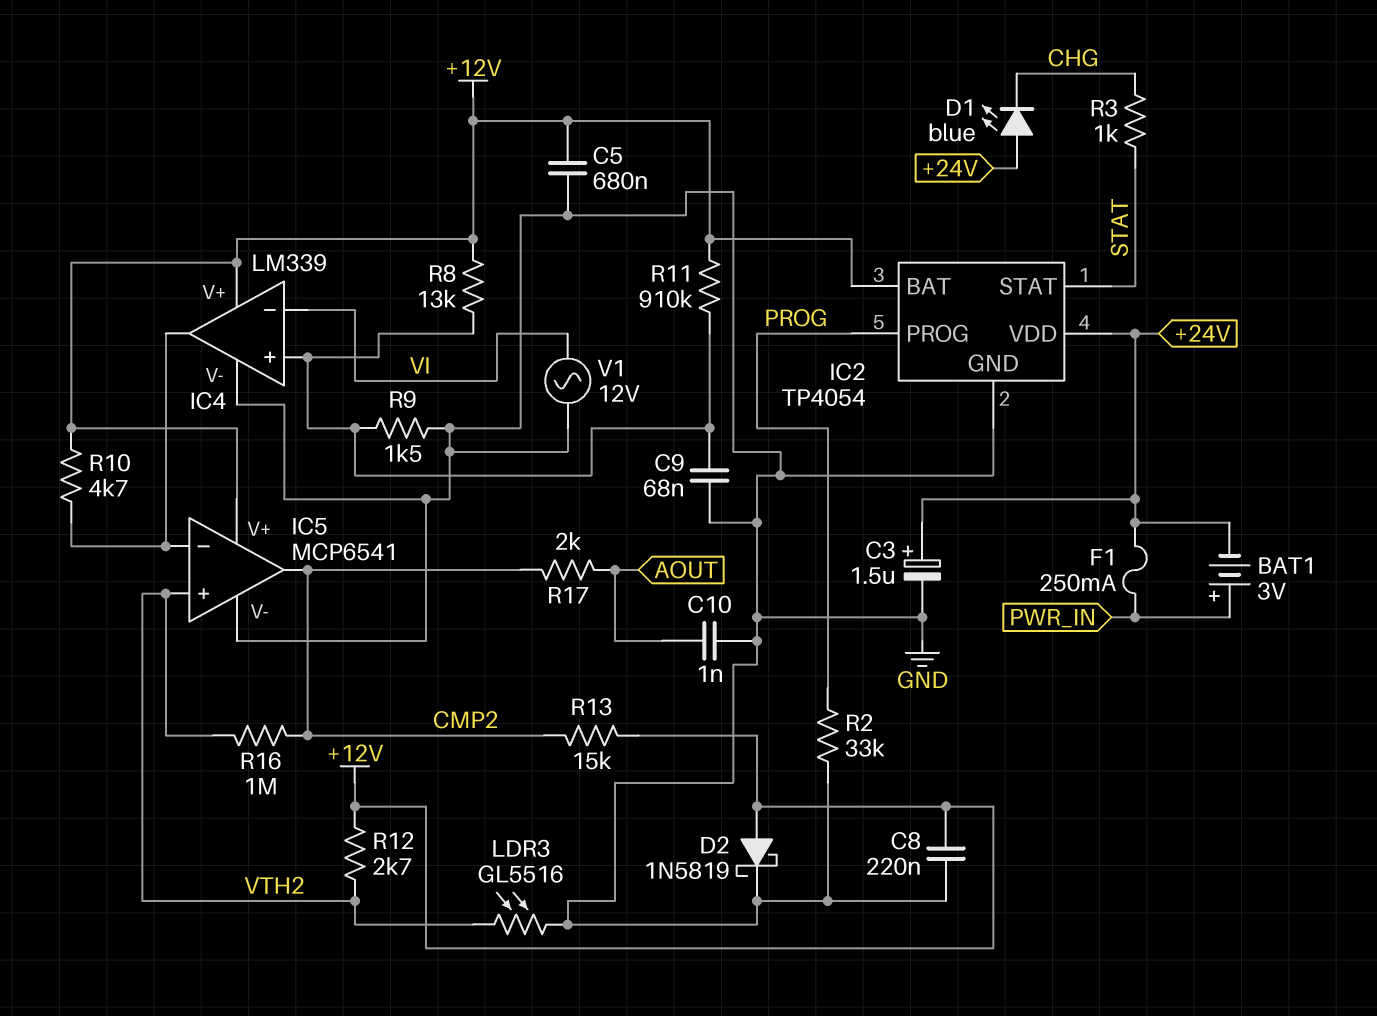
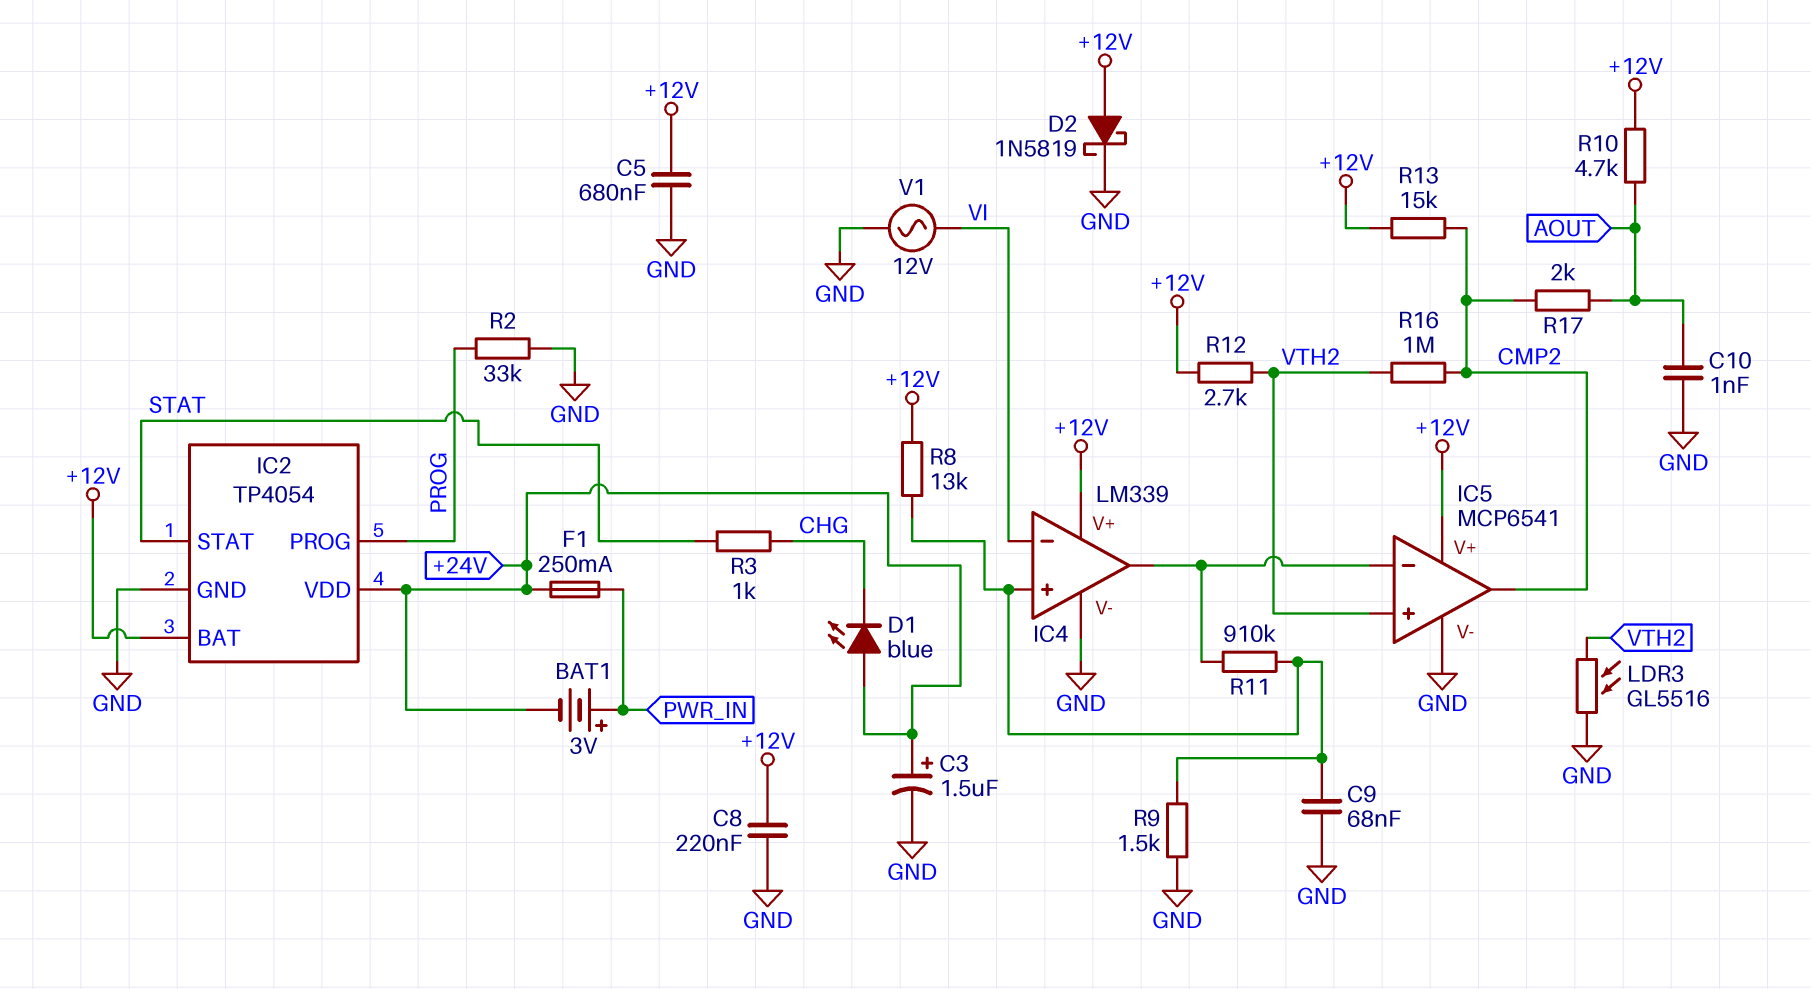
R10: 4.7k (+12V, IC4/out) -> 4.7k (+12V, AOUT)
R11: 910k (+12V, IC4/in+) -> 910k (IC4/in+, IC4/out)

